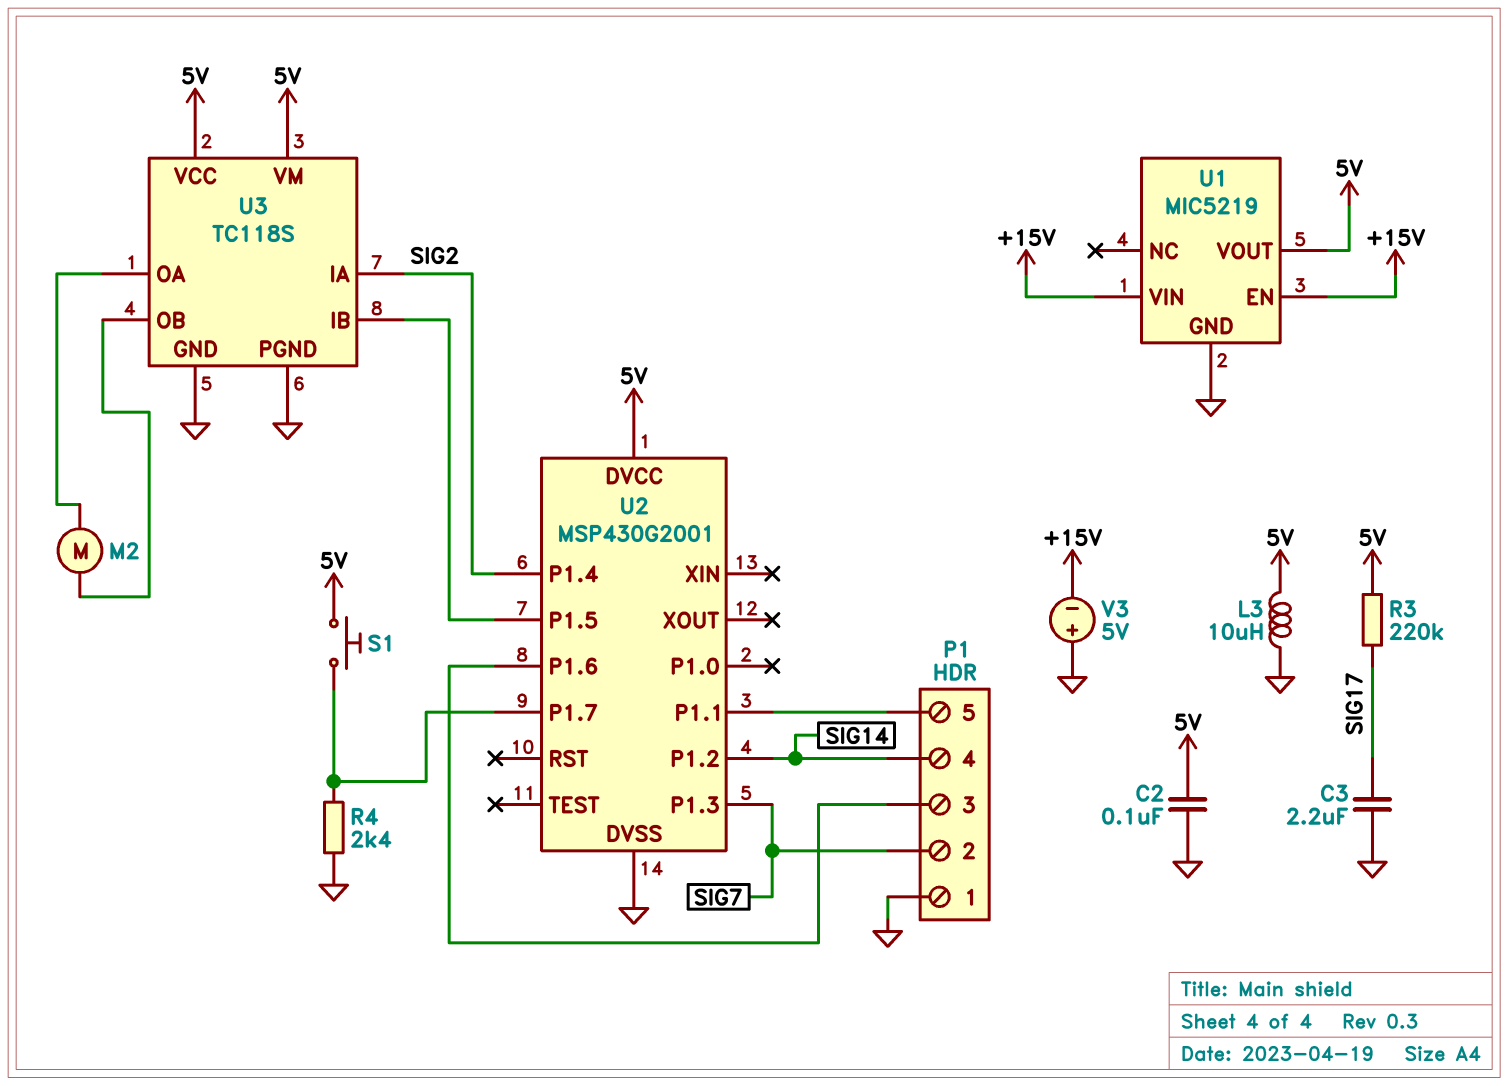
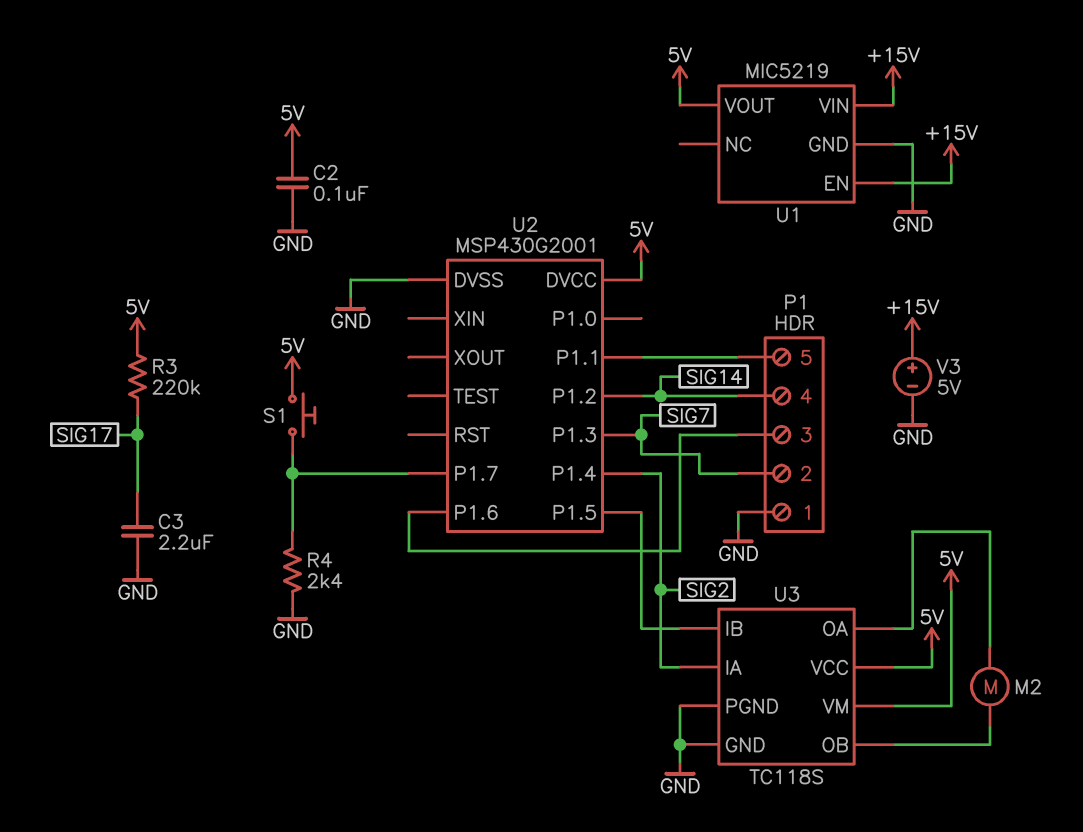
L3: 10uH (5V, GND) -> none
V3: 5V (plus GND, minus +15V) -> 5V (plus +15V, minus GND)

